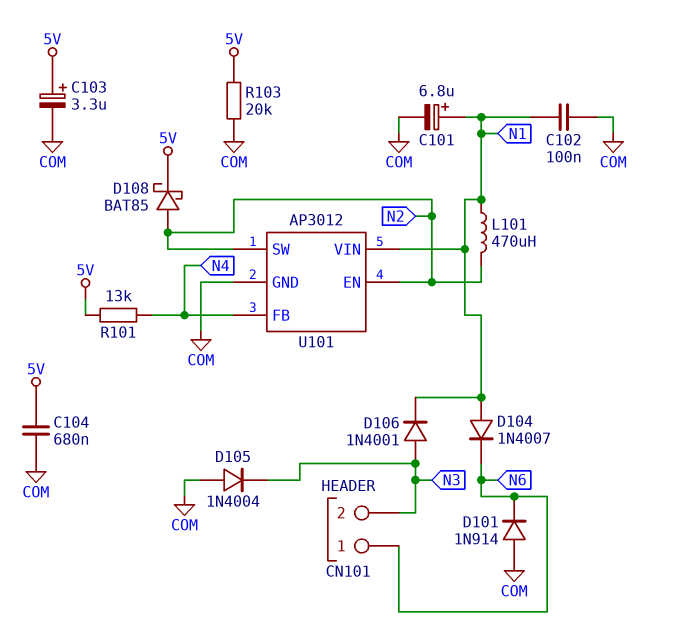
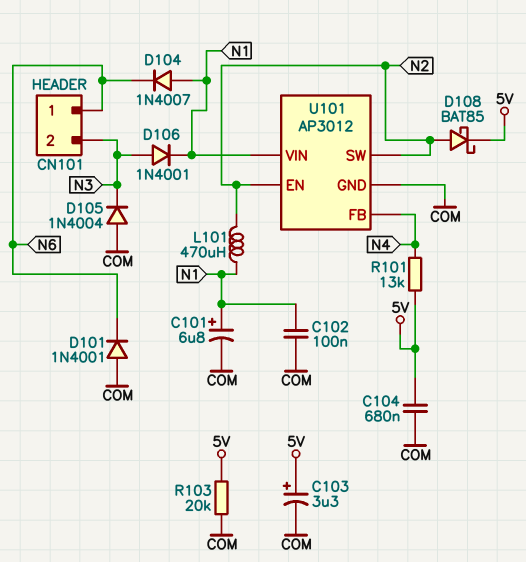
D101: diode 1N914 (A COM, K N6) -> diode 1N4001 (A COM, K N6)

